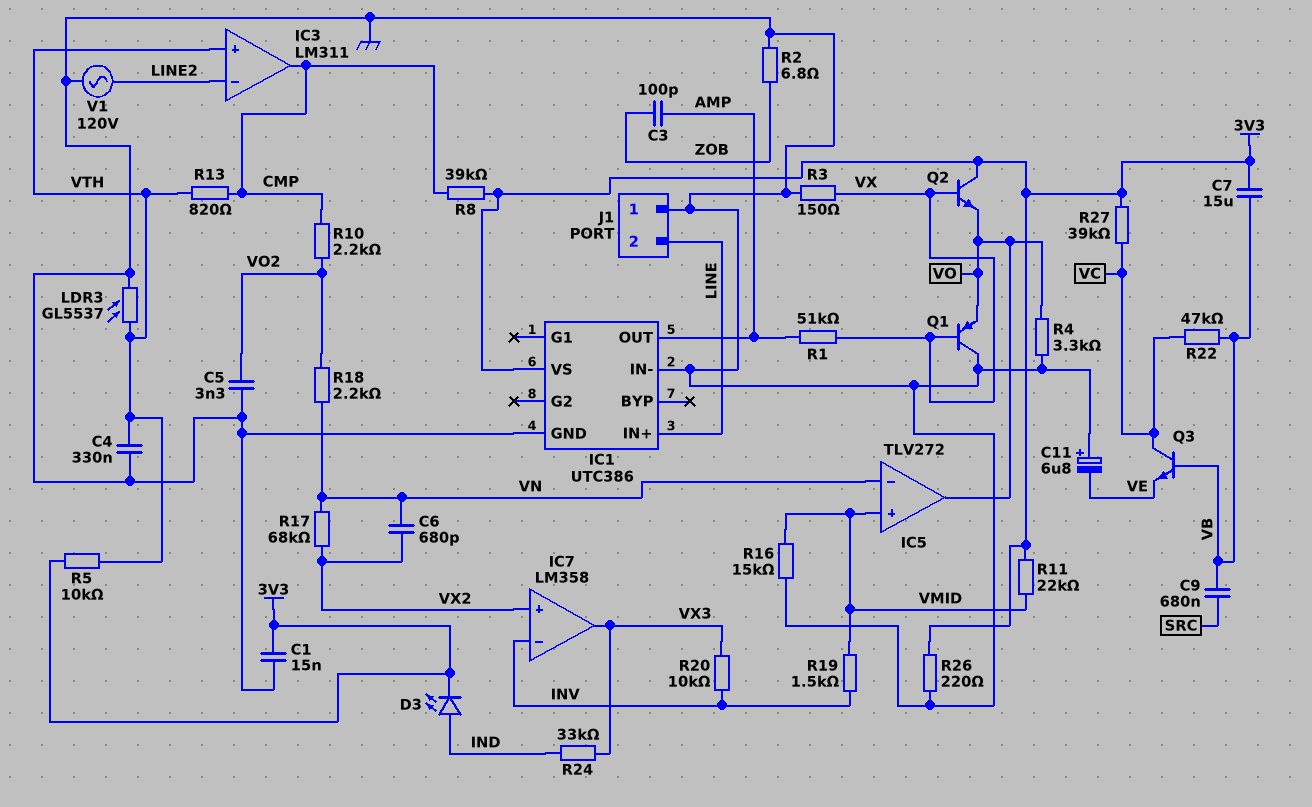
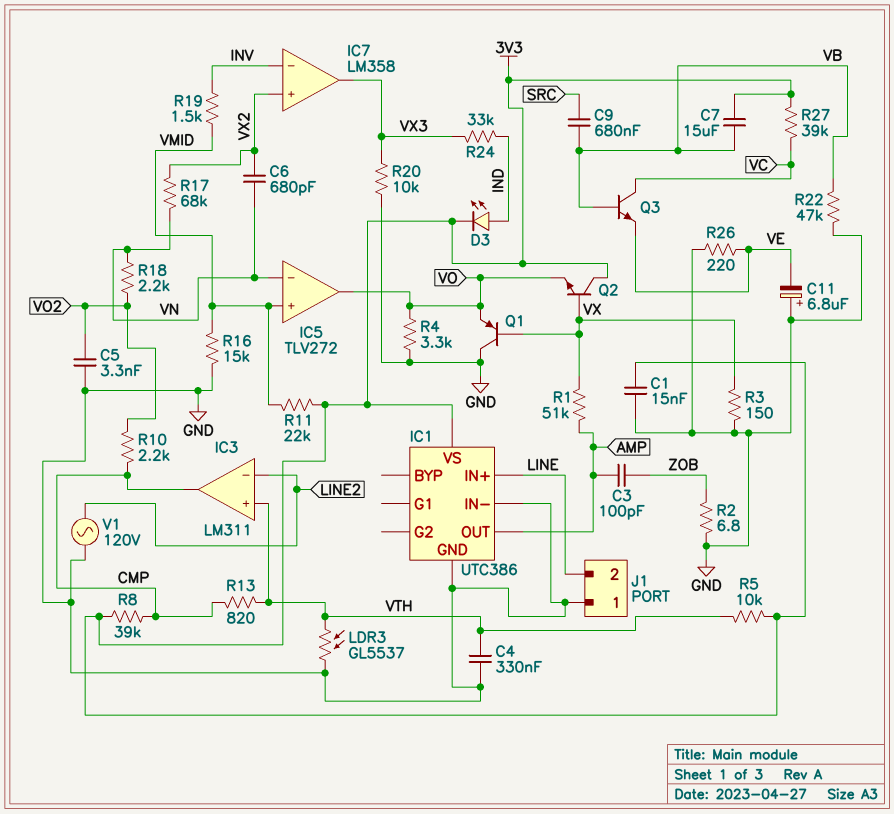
R20: 10k (INV, VX3) -> 10k (GND, VX3)
R22: 47k (VB, VC) -> 47k (GND, VB)
R26: 220 (3V3, GND) -> 220 (GND, VE)

